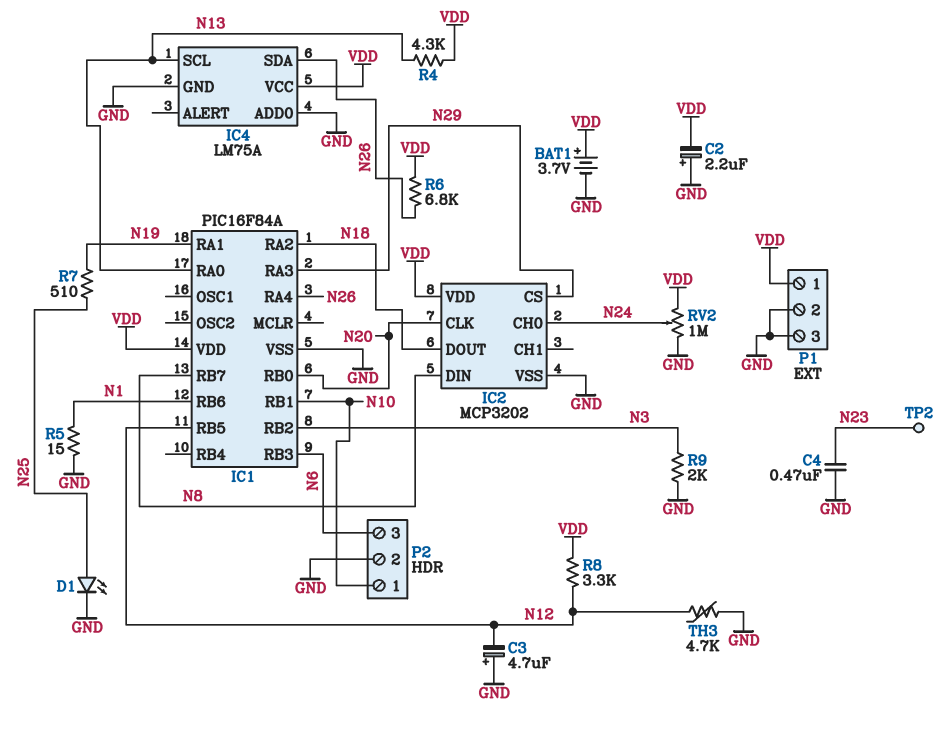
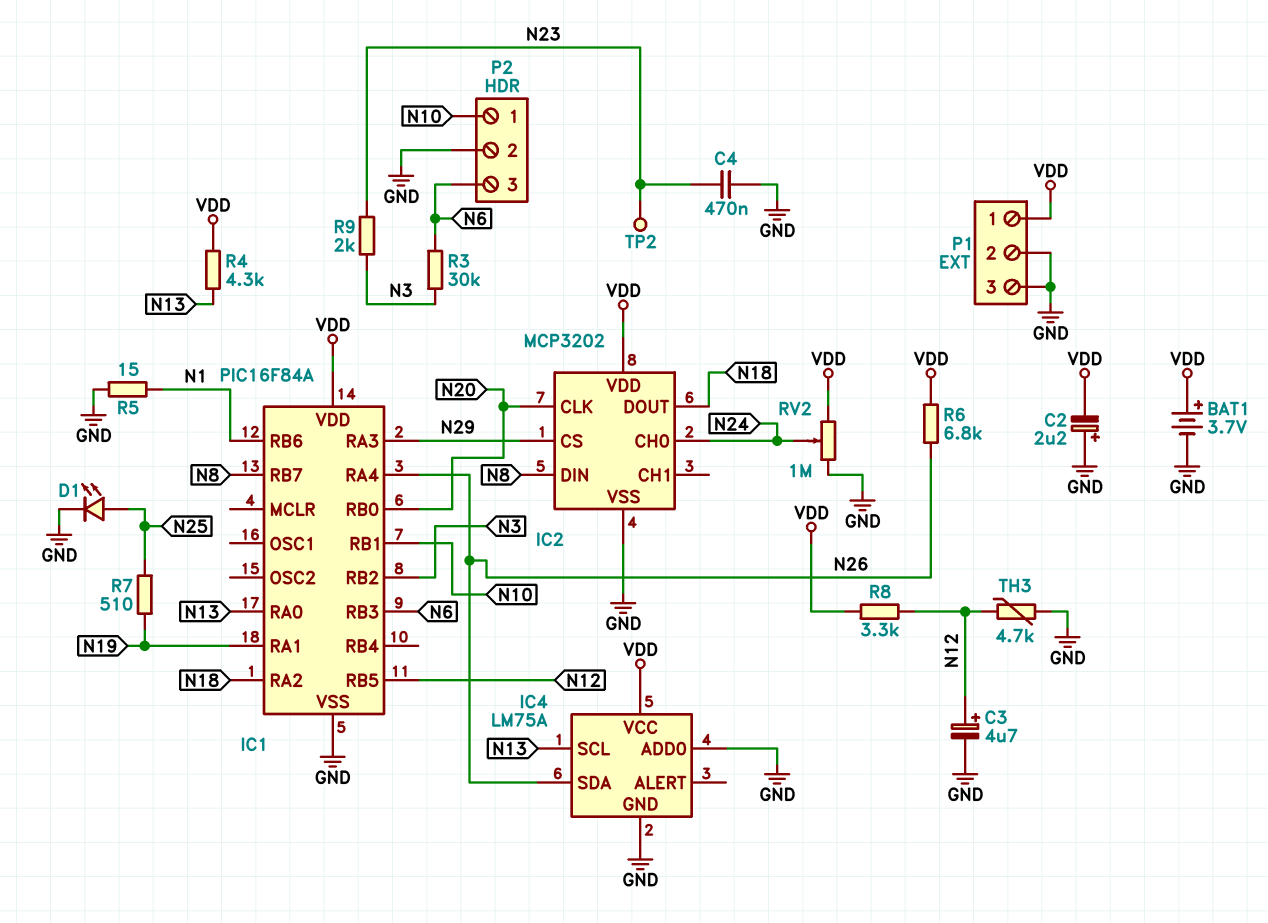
C3: 4.7uF (plus GND, minus N12) -> 4.7uF (plus N12, minus GND)
R3: none -> 30k (N3, N6)
R9: 2k (GND, N3) -> 2k (N3, N23)

